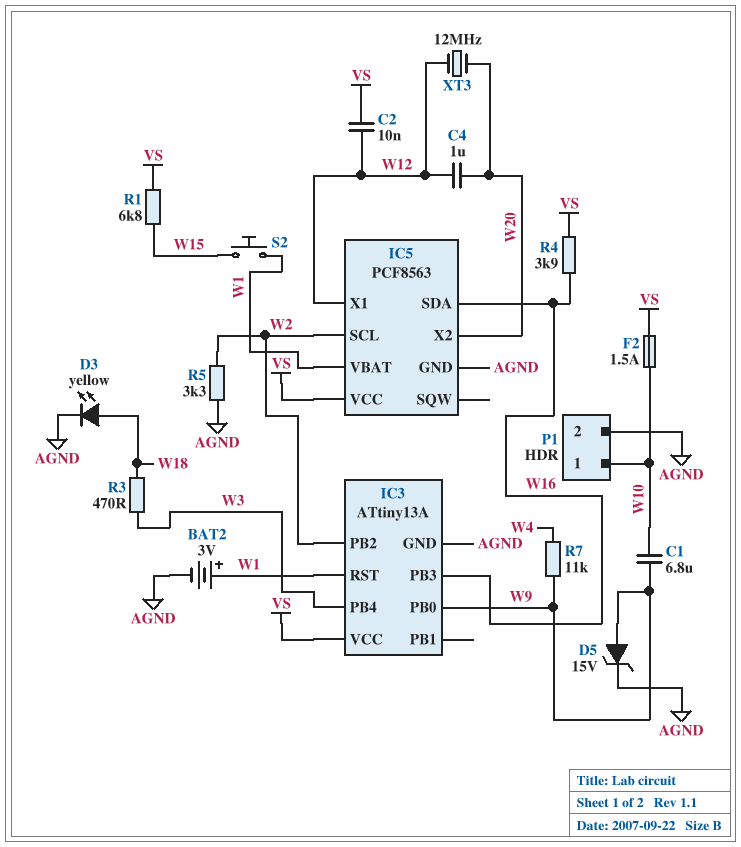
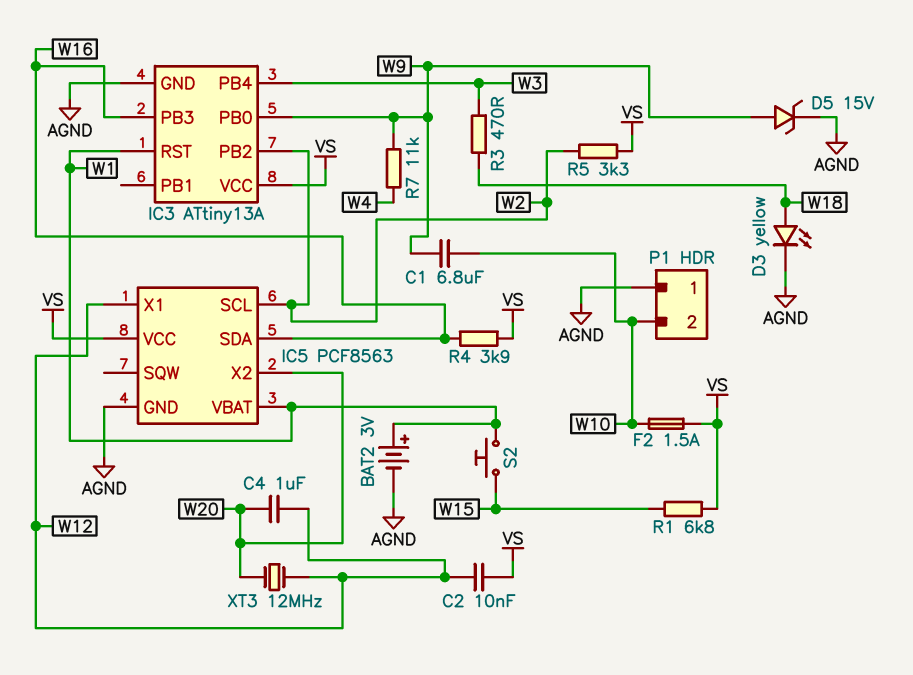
P1 pin 1: W10 -> AGND
P1 pin 2: AGND -> W10
R5: 3.3k (AGND, W2) -> 3.3k (VS, W2)

